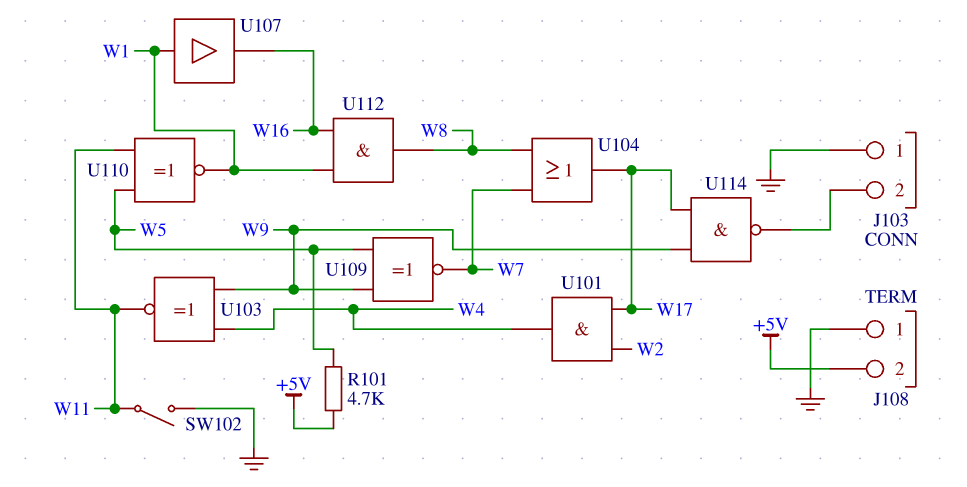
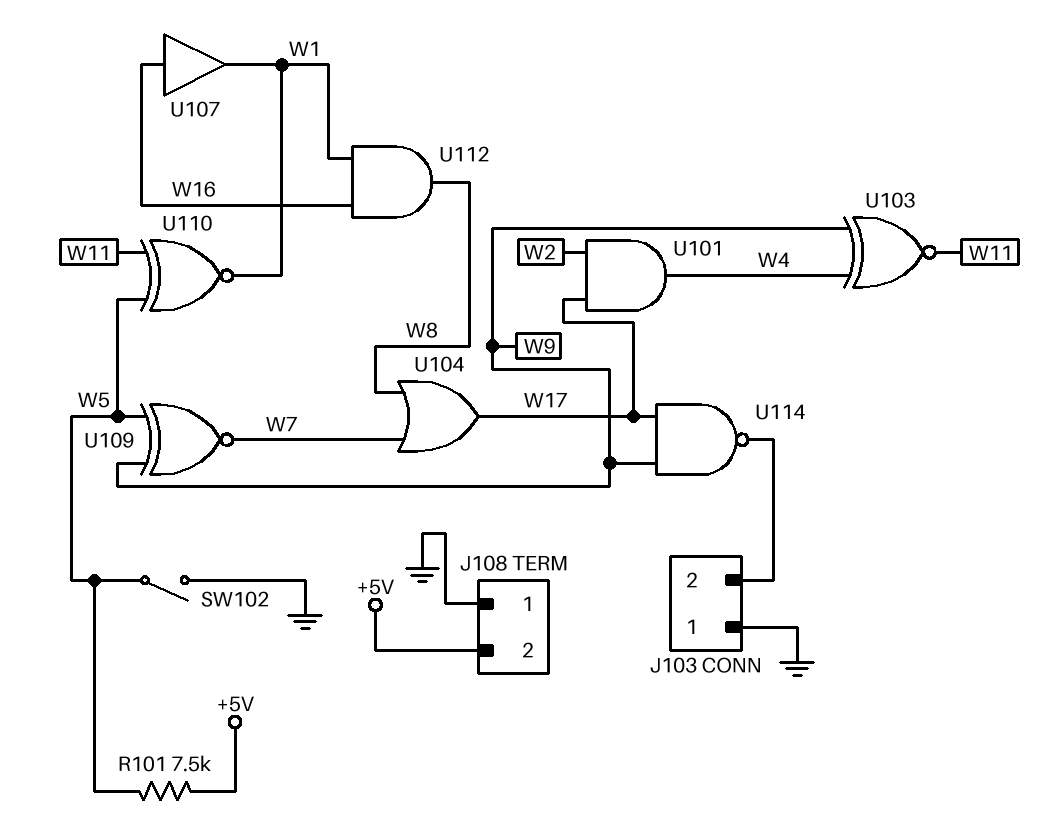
R101: 4.7k (+5V, W5) -> 7.5k (+5V, W5)
SW102: switch (GND, W11) -> switch (GND, W5)
U107: buffer (in W1, out W16) -> buffer (in W16, out W1)

